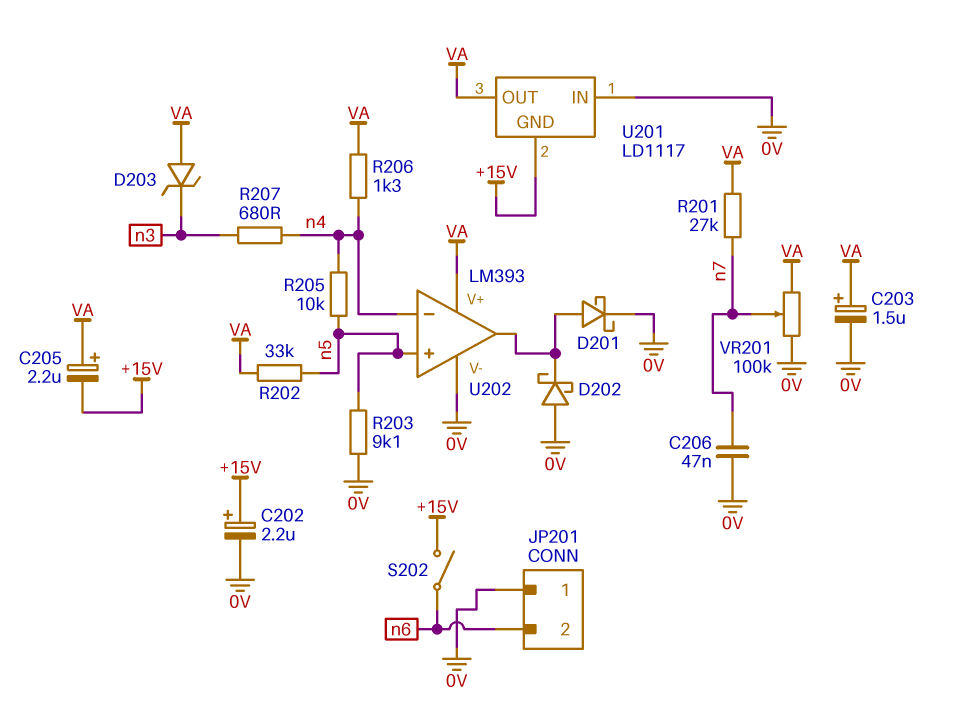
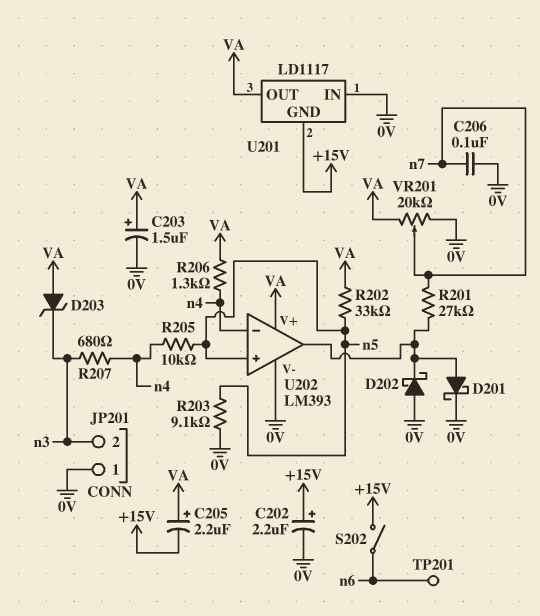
C206: 47nF (0V, n7) -> 100nF (0V, n7)
JP201 pin 2: n6 -> n3
R201: 27k (VA, n7) -> 27k (U202/out, n7)
TP201: none -> test point (n6)
VR201: 100k (0V, VA, wiper n7) -> 20k (0V, VA, wiper n7)

